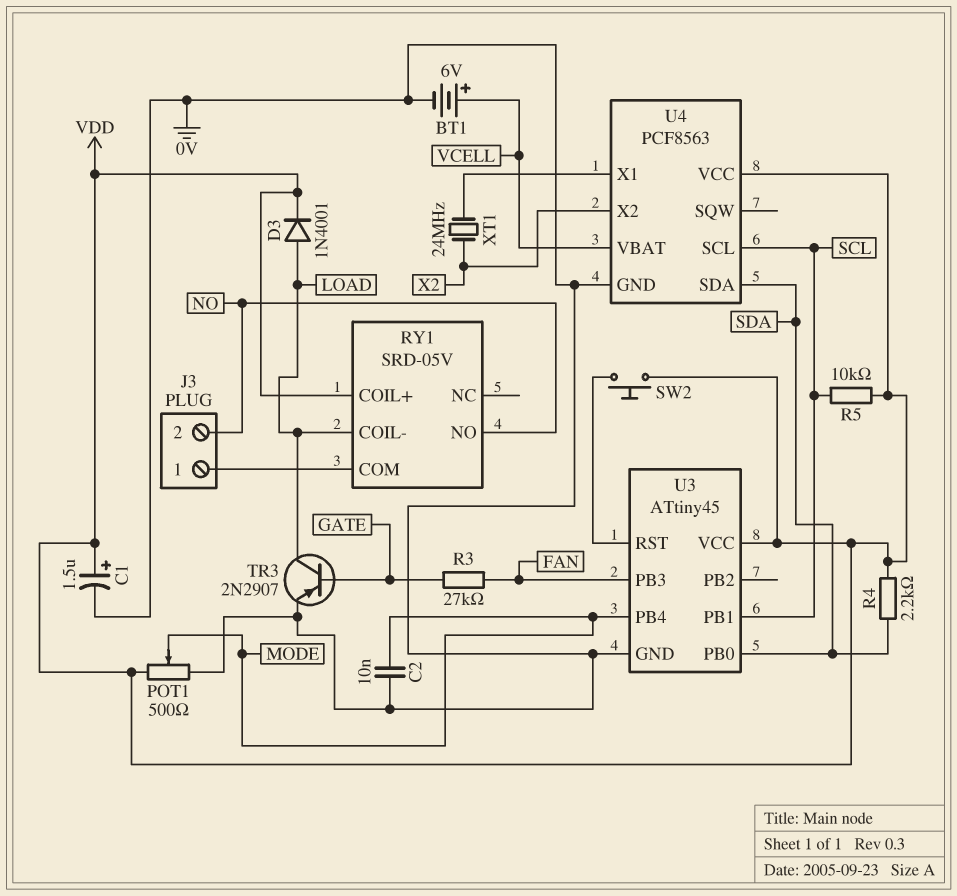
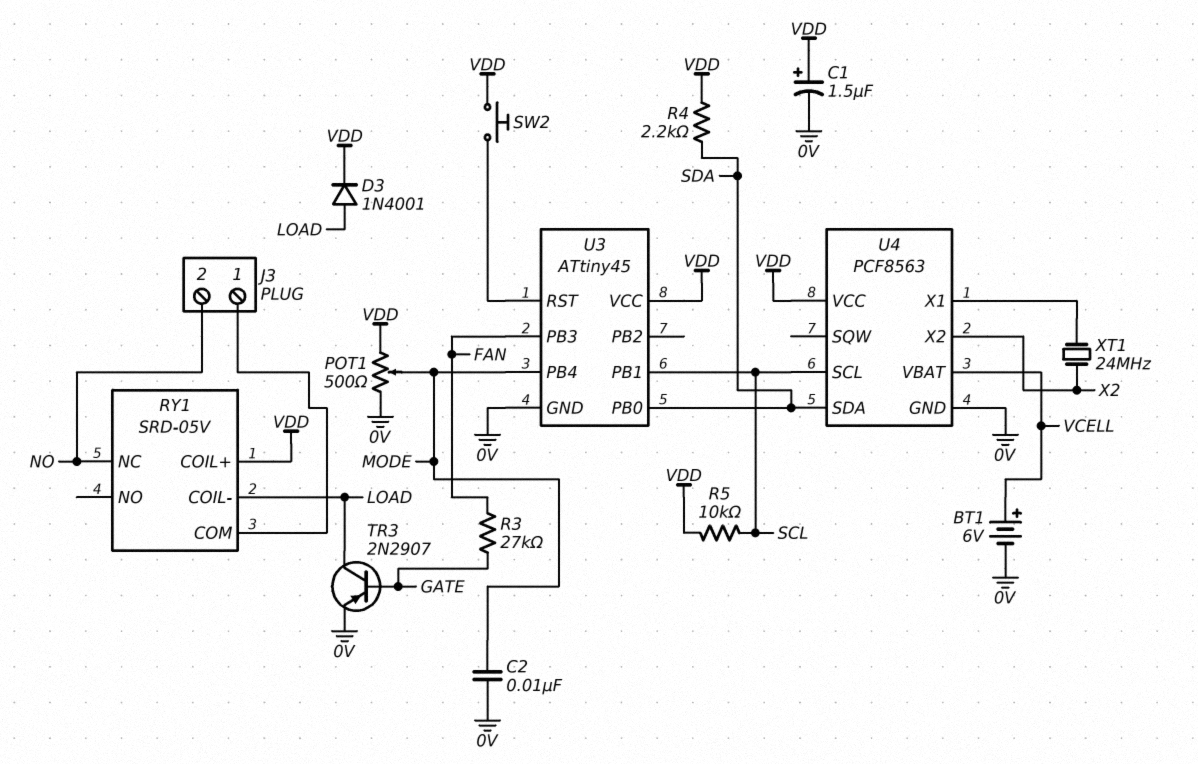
RY1 pin NC: none -> NO
RY1 pin NO: NO -> none

